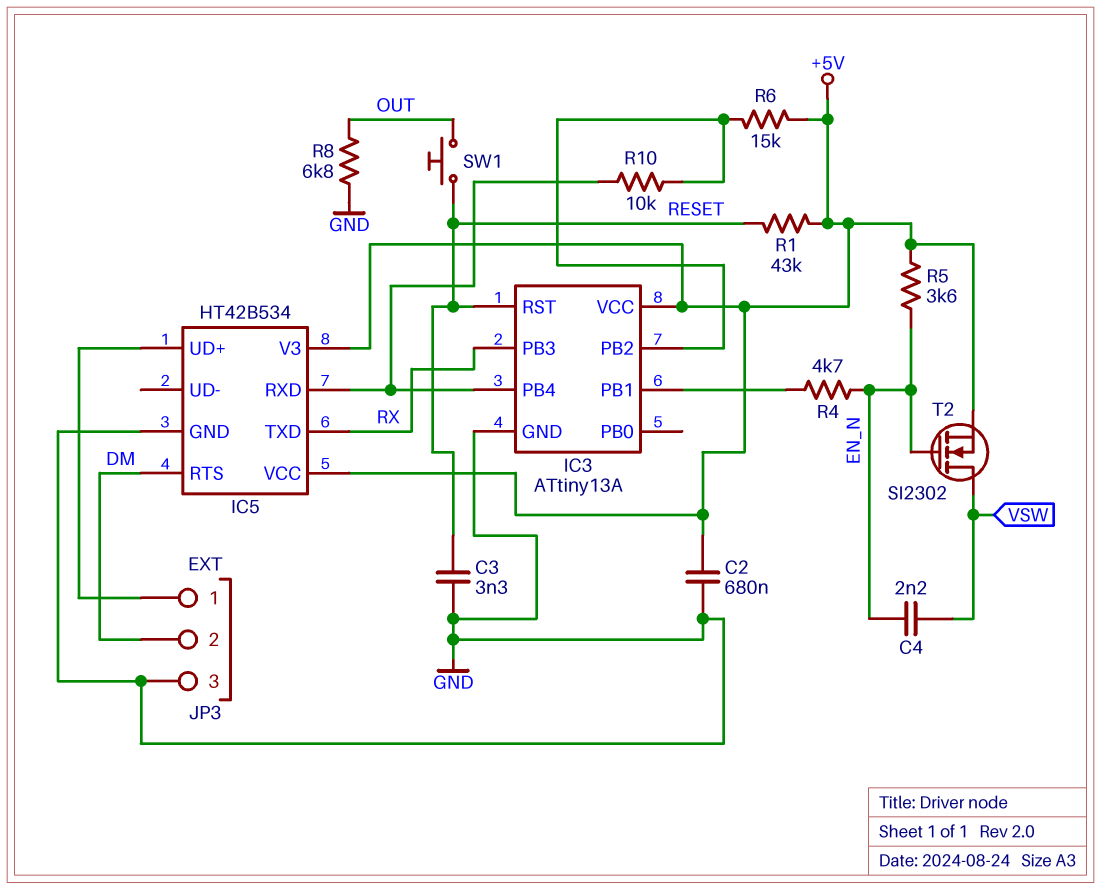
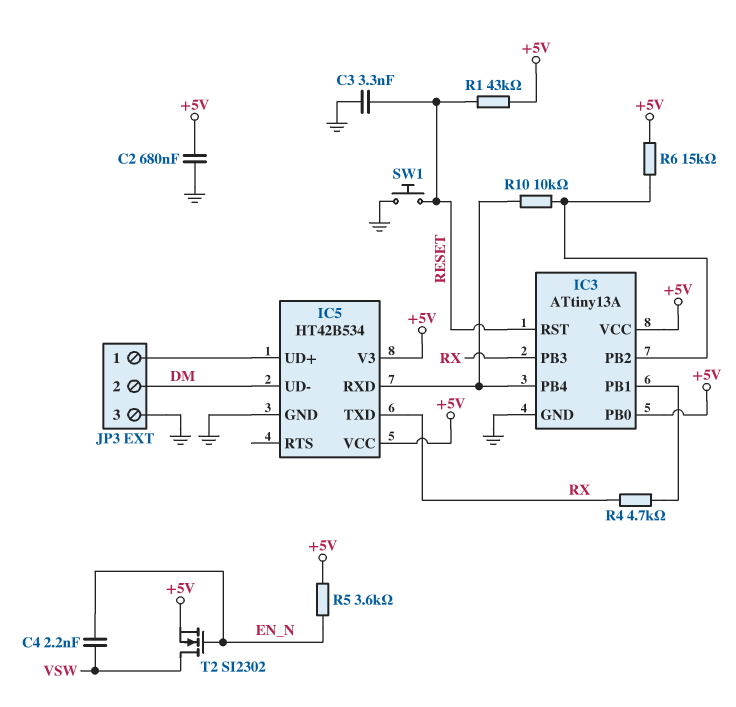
IC3 pin PB0: none -> +5V
IC5 pin RTS: DM -> none
IC5 pin UD-: none -> DM
R4: 4.7k (EN_N, IC3/PB1) -> 4.7k (IC3/PB1, RX)
R8: 6.8k (GND, OUT) -> none
SW1: button (OUT, RESET) -> button (GND, RESET)

